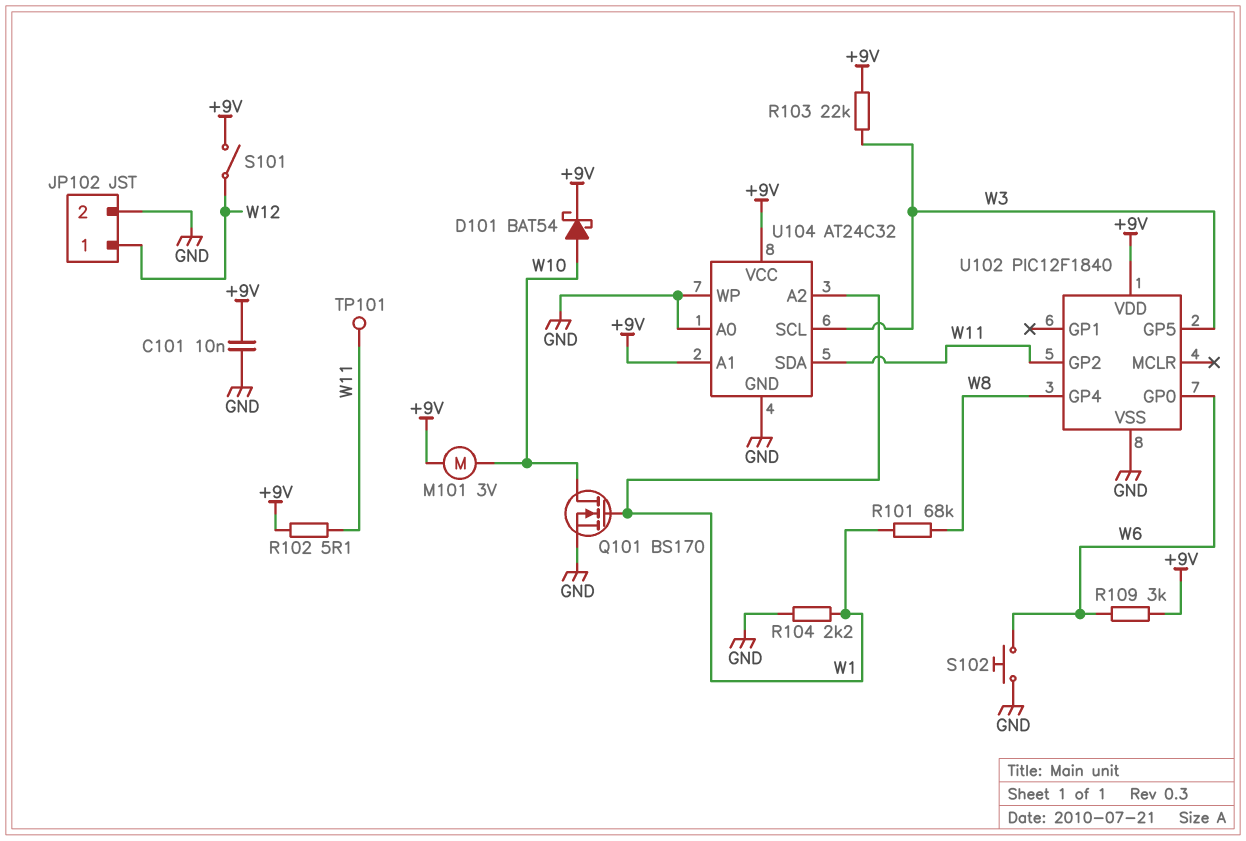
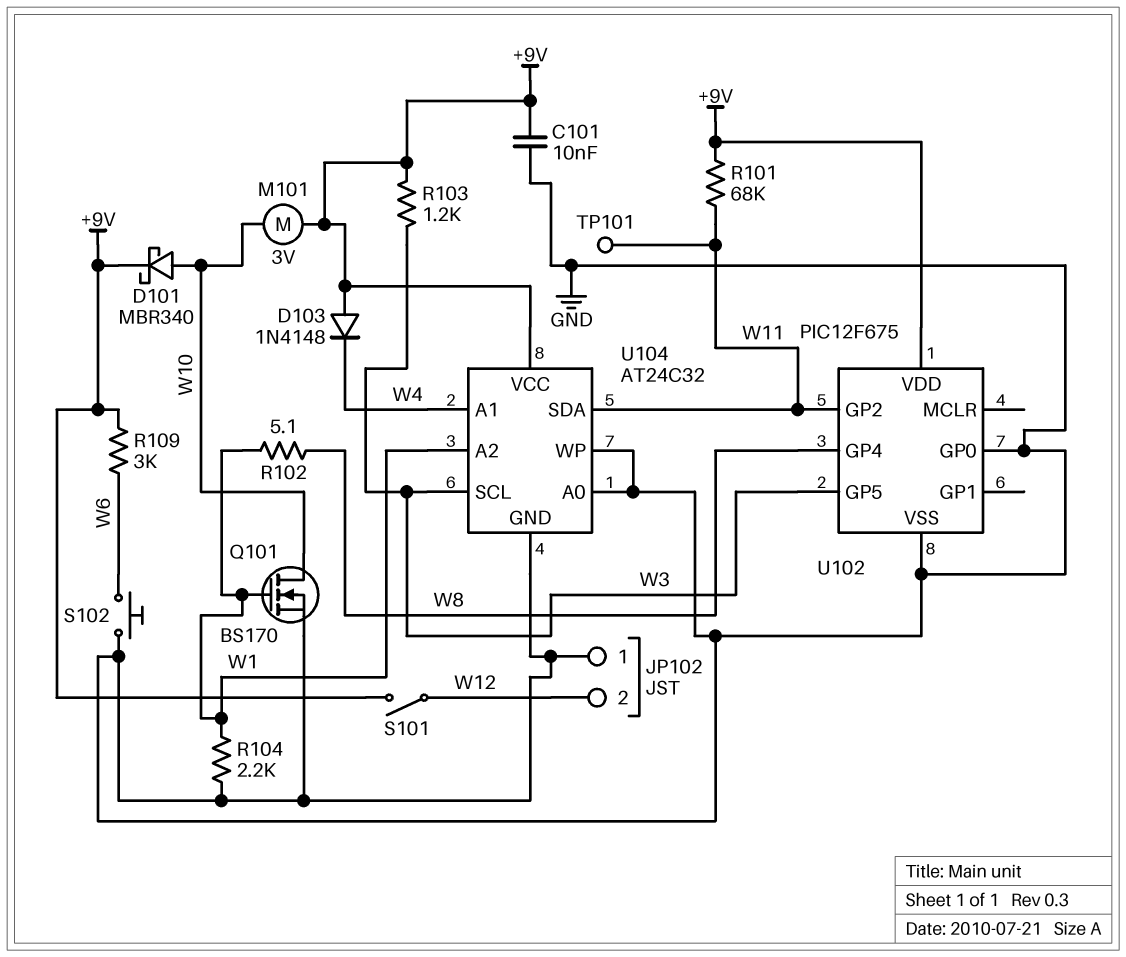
D101: schottky BAT54 (A W10, K +9V) -> schottky MBR340 (A W10, K +9V)
D103: none -> diode 1N4148 (A +9V, K W4)
JP102 pin 1: W12 -> GND
JP102 pin 2: GND -> W12
R101: 68k (W1, W8) -> 68k (+9V, W11)
R102: 5.1 (+9V, W11) -> 5.1 (W1, W8)
R103: 22k (+9V, W3) -> 1.2k (+9V, W3)
U102: PIC12F1840 -> PIC12F675
U102 pin GP0: W6 -> GND
U104 pin A1: +9V -> W4

